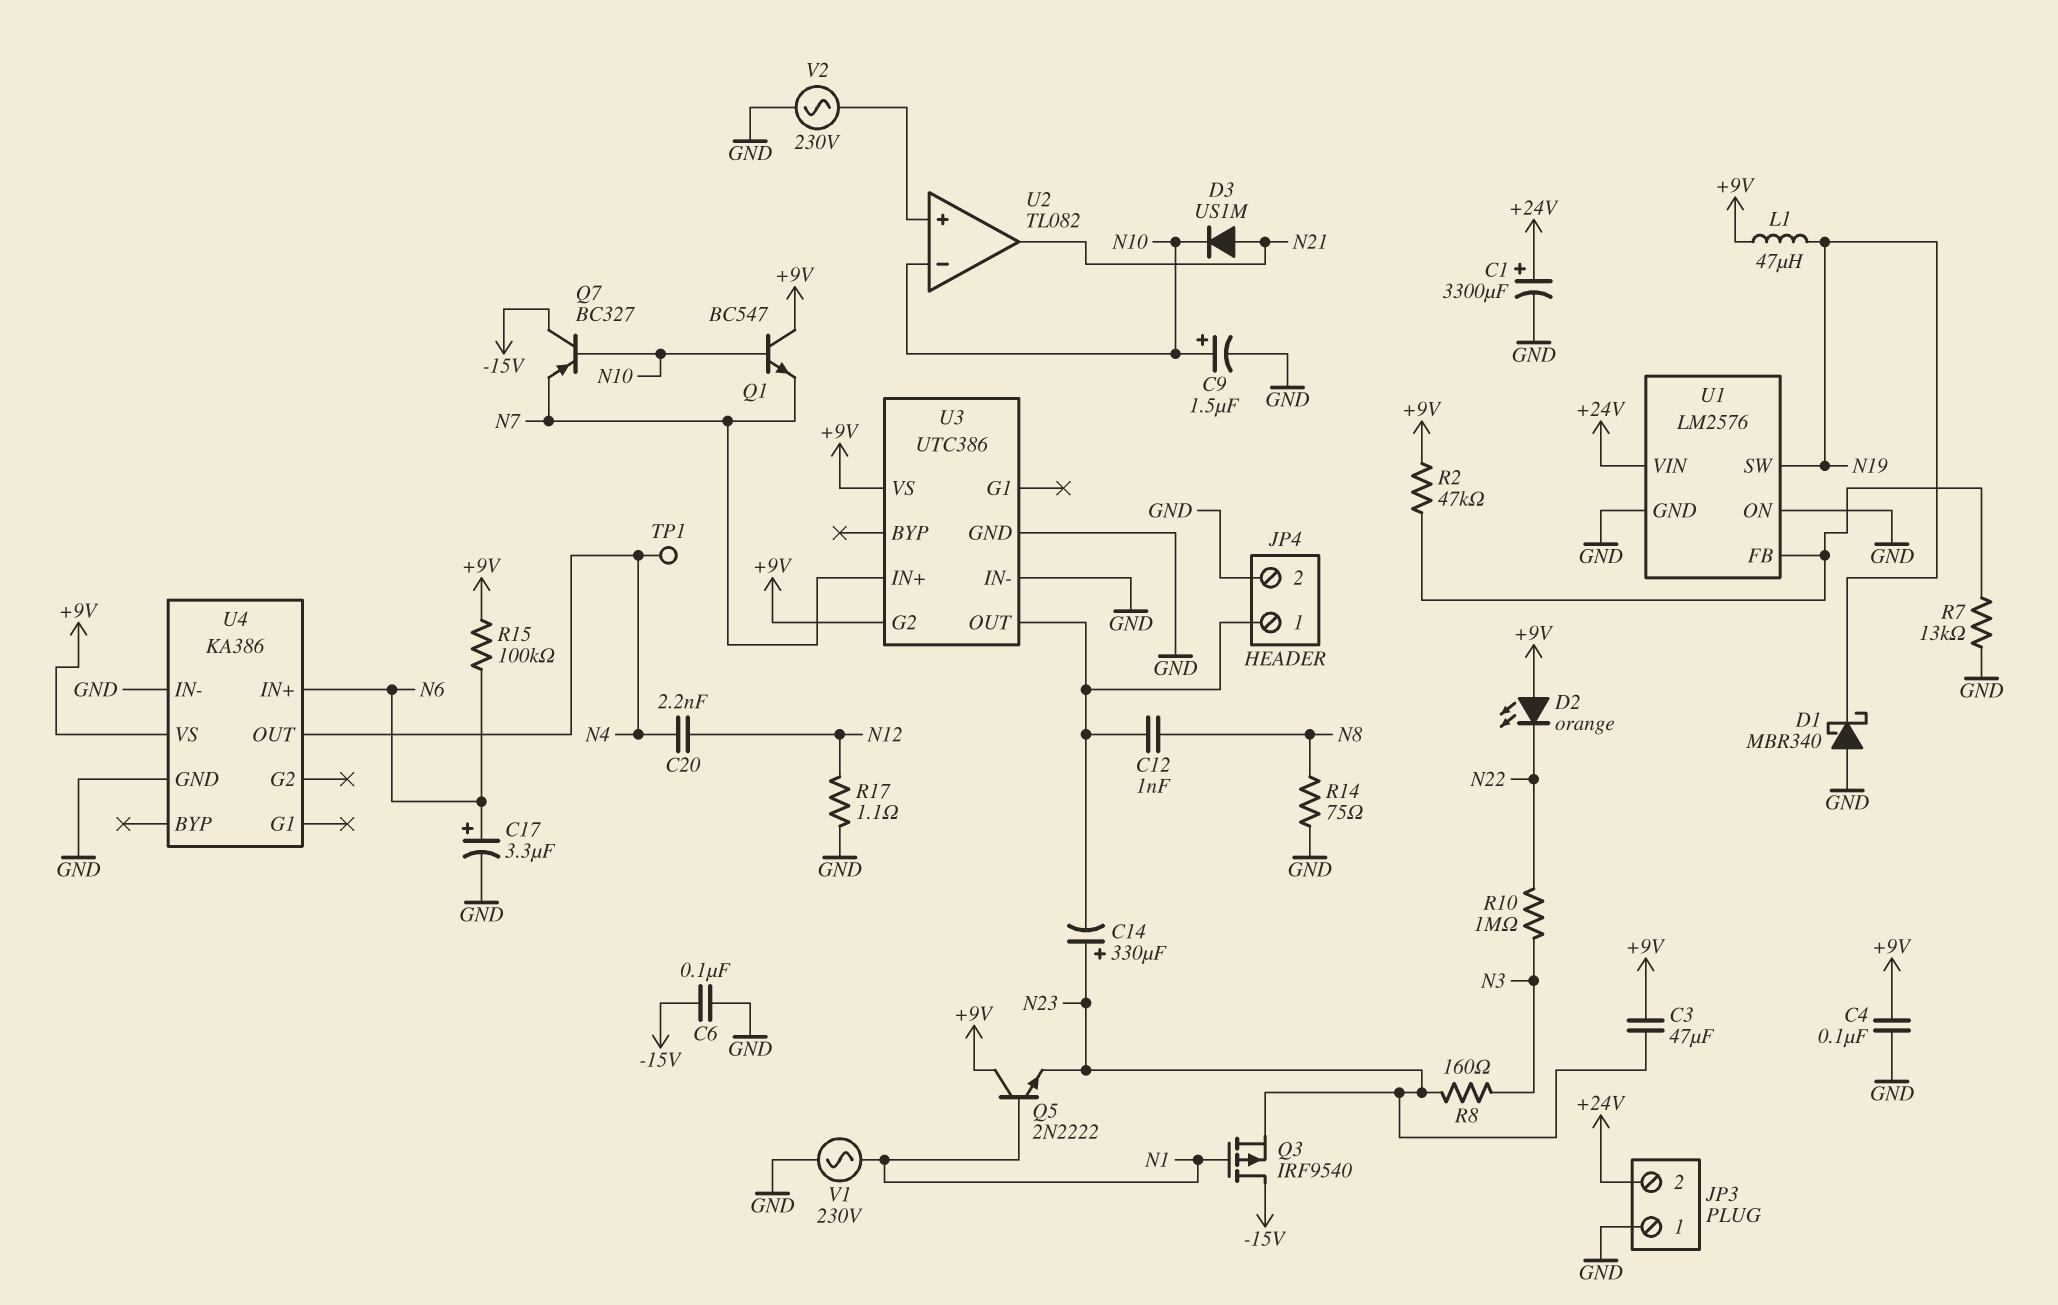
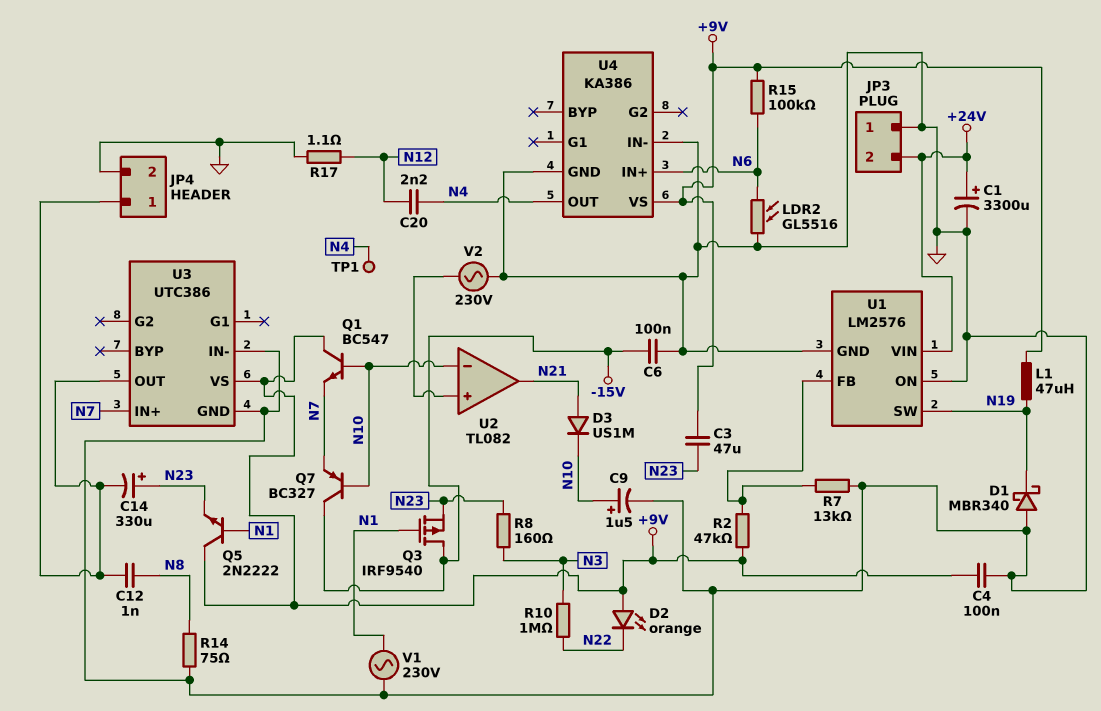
C17: 3.3uF (plus N6, minus GND) -> none
LDR2: none -> GL5516 (GND, N6)
U3 pin G2: +9V -> none

